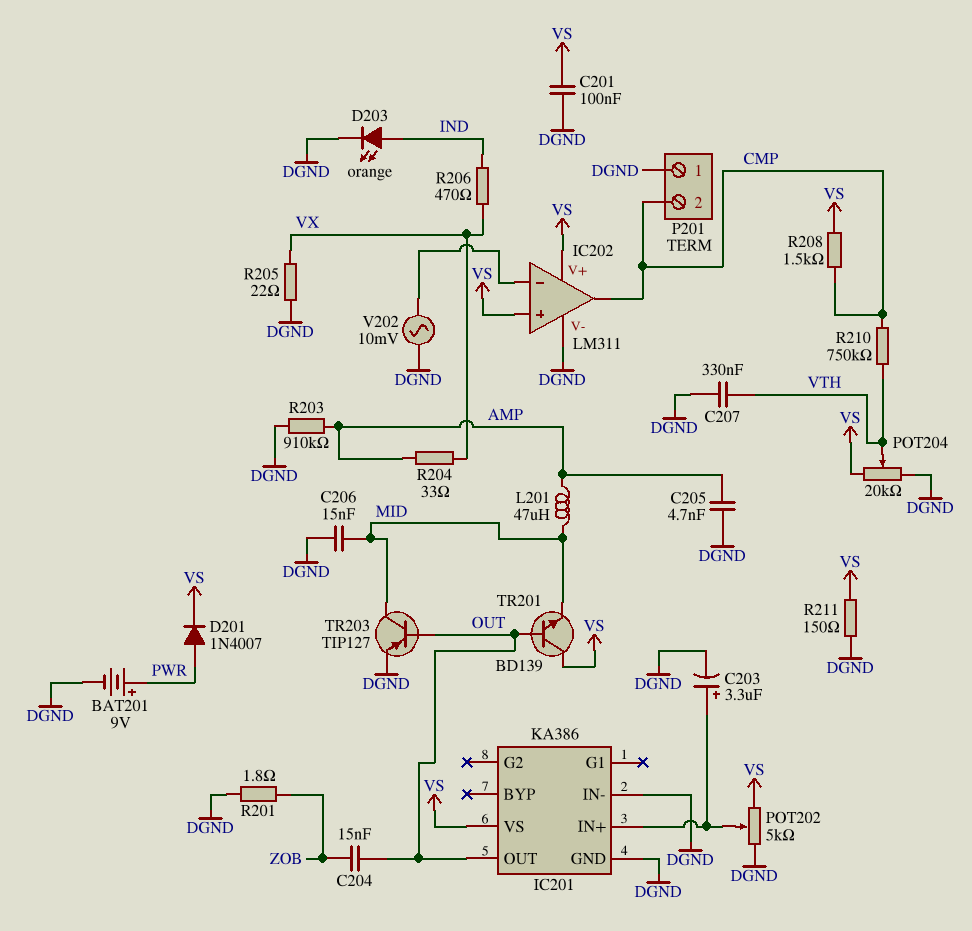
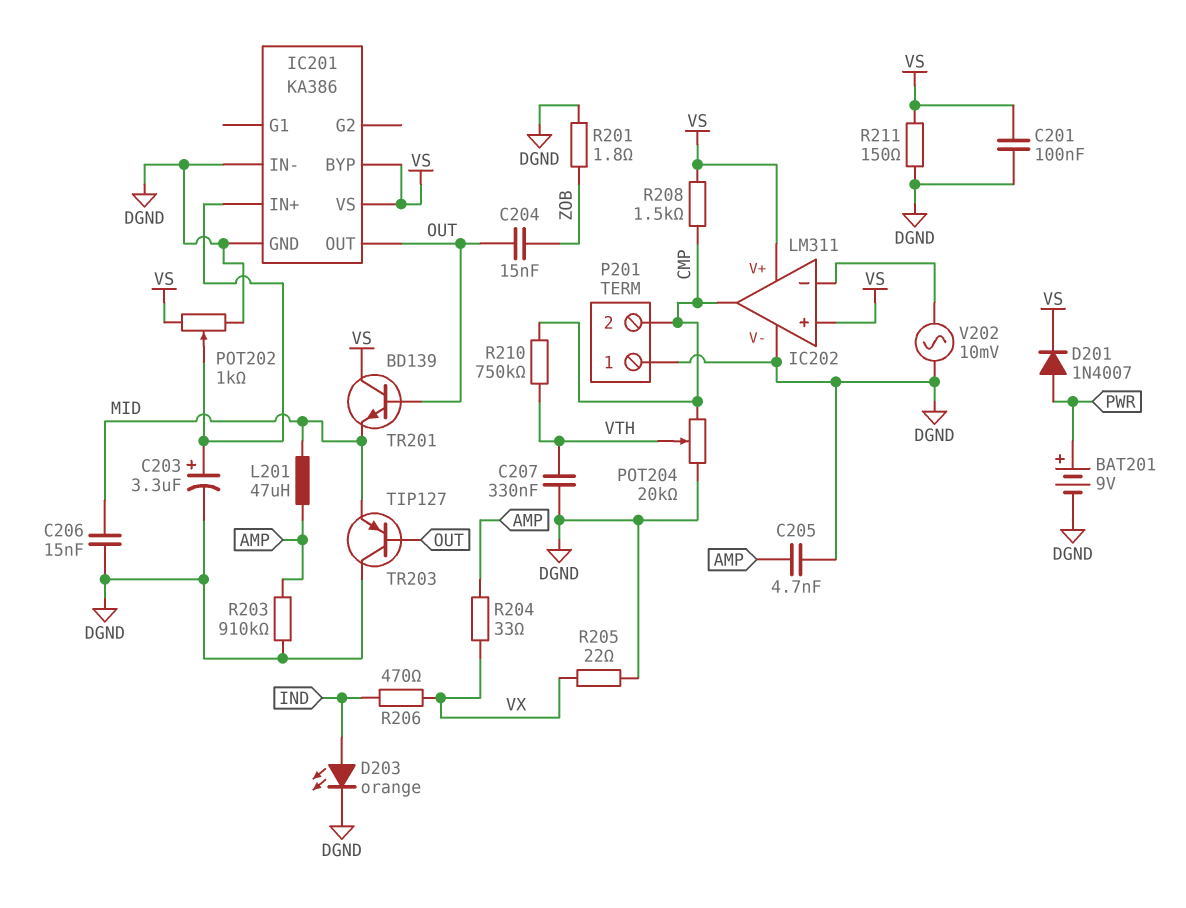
IC201 pin BYP: none -> VS
POT202: 5k (DGND, VS, wiper IC201/IN+) -> 1k (DGND, VS, wiper IC201/IN+)
POT204: 20k (DGND, VS, wiper VTH) -> 20k (CMP, DGND, wiper VTH)
TR203: PNP TIP127 (B OUT, C MID, E DGND) -> PNP TIP127 (B OUT, C DGND, E MID)

